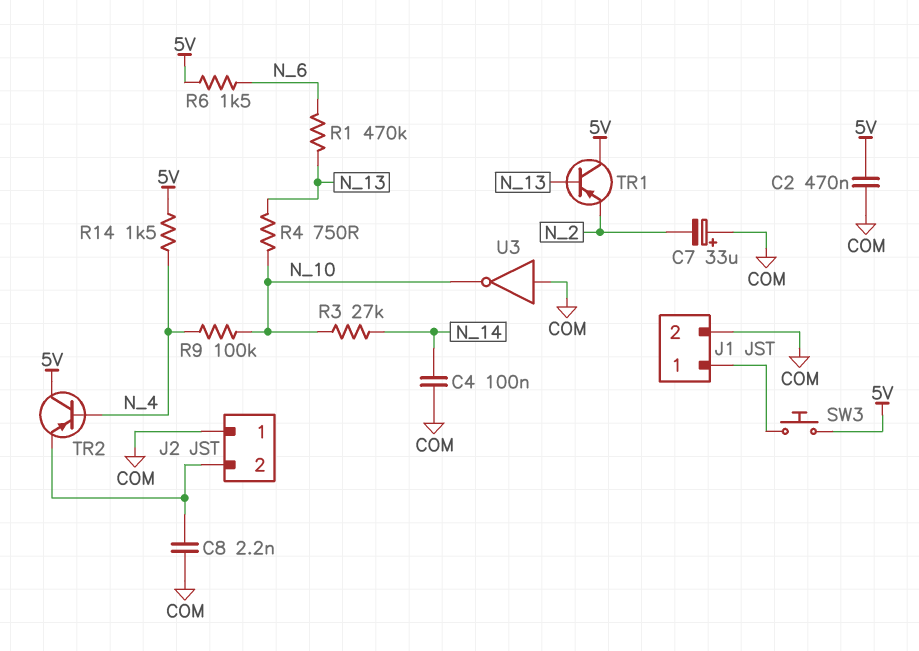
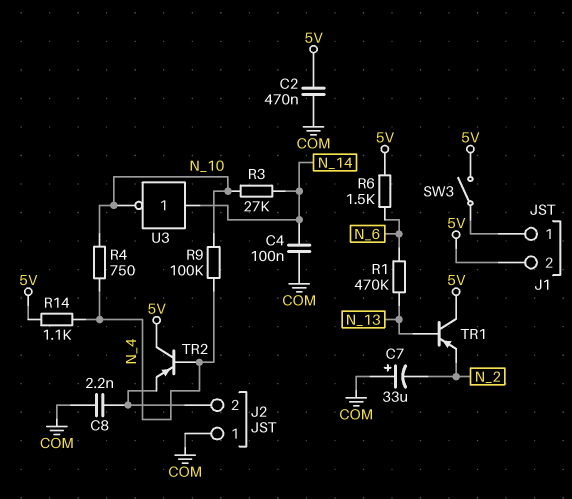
J1 pin 2: COM -> 5V
R4: 750 (N_10, N_13) -> 750 (N_4, N_10)
R14: 1.5k (5V, N_4) -> 1.1k (5V, N_4)
SW3: button (5V, J1/1) -> switch (5V, J1/1)
U3: NOT (in COM, out N_10) -> NOT (in N_14, out N_10)

